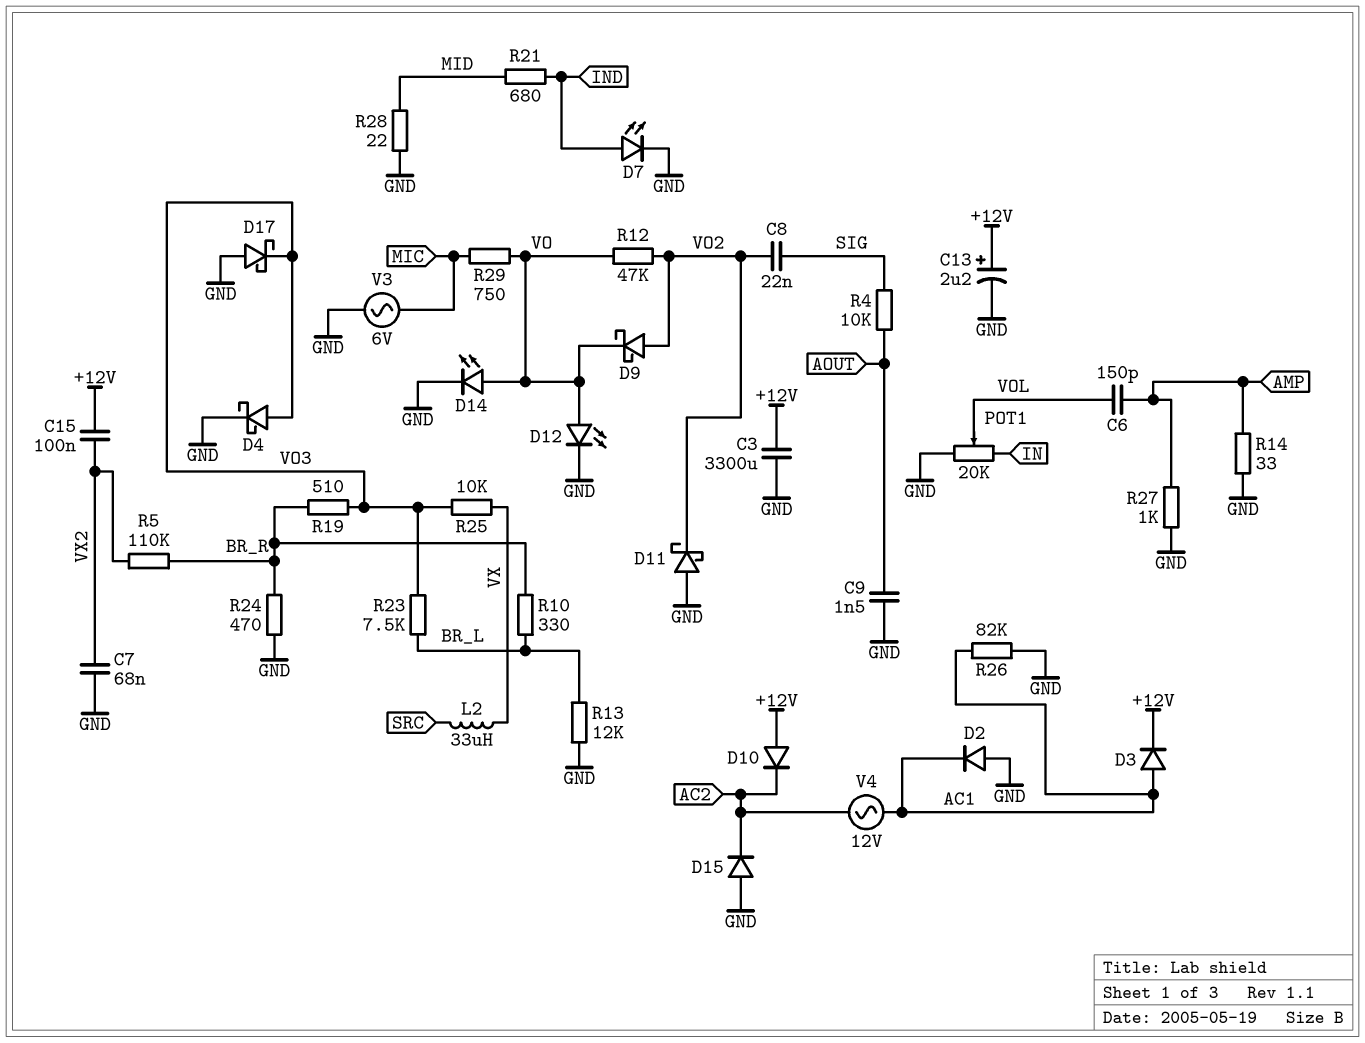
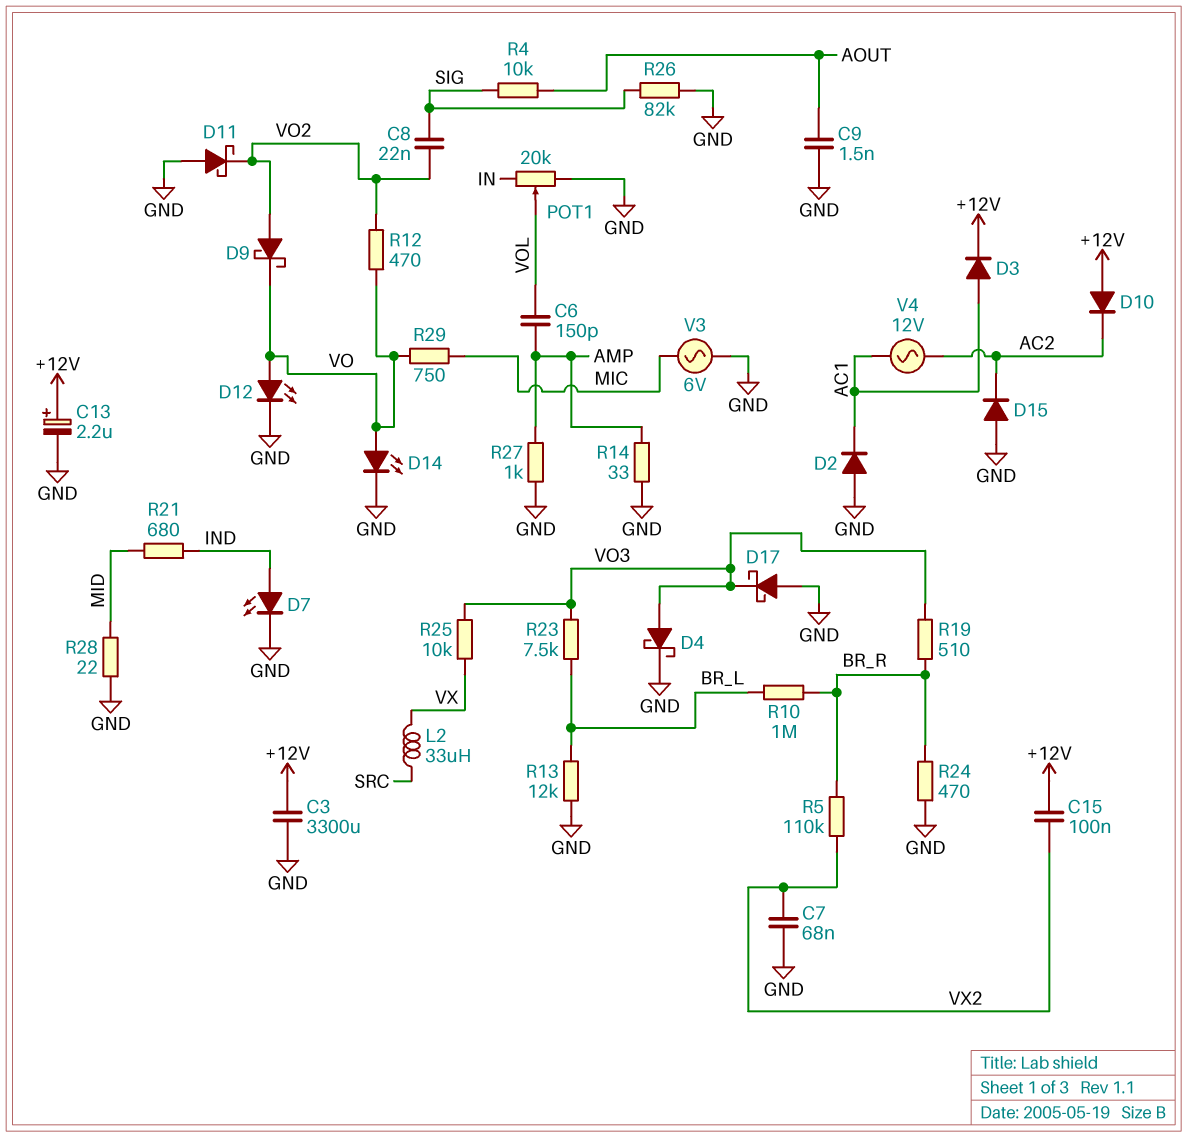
R10: 330 (BR_L, BR_R) -> 1M (BR_L, BR_R)
R12: 47k (VO, VO2) -> 470 (VO, VO2)
R26: 82k (AC1, GND) -> 82k (GND, SIG)

